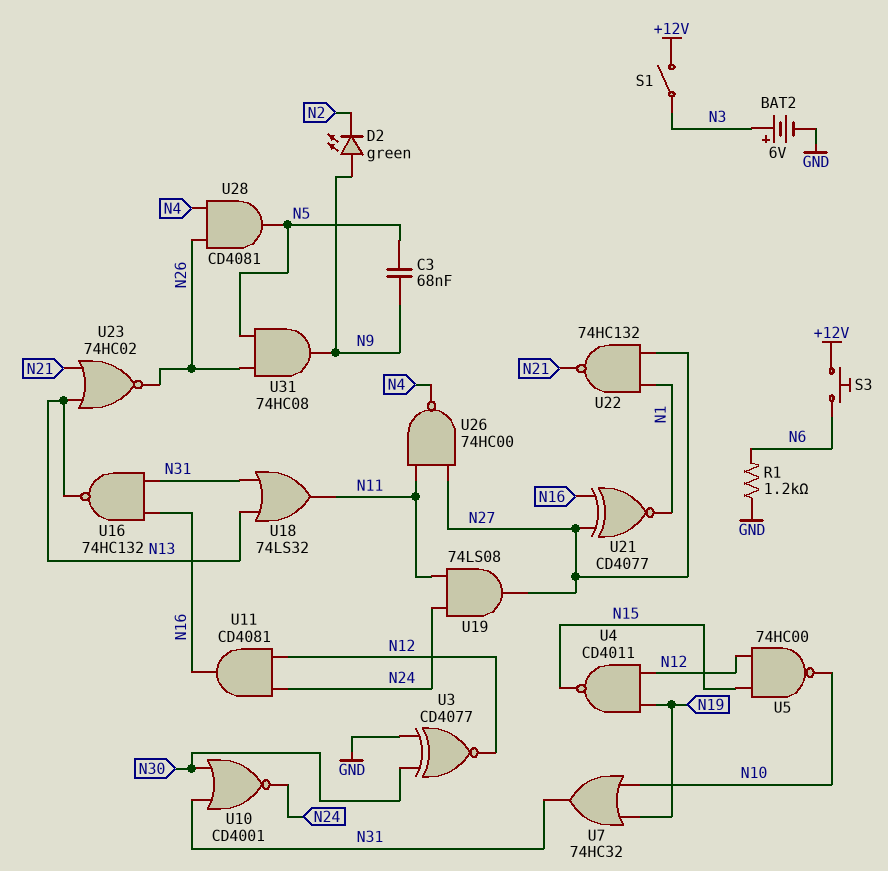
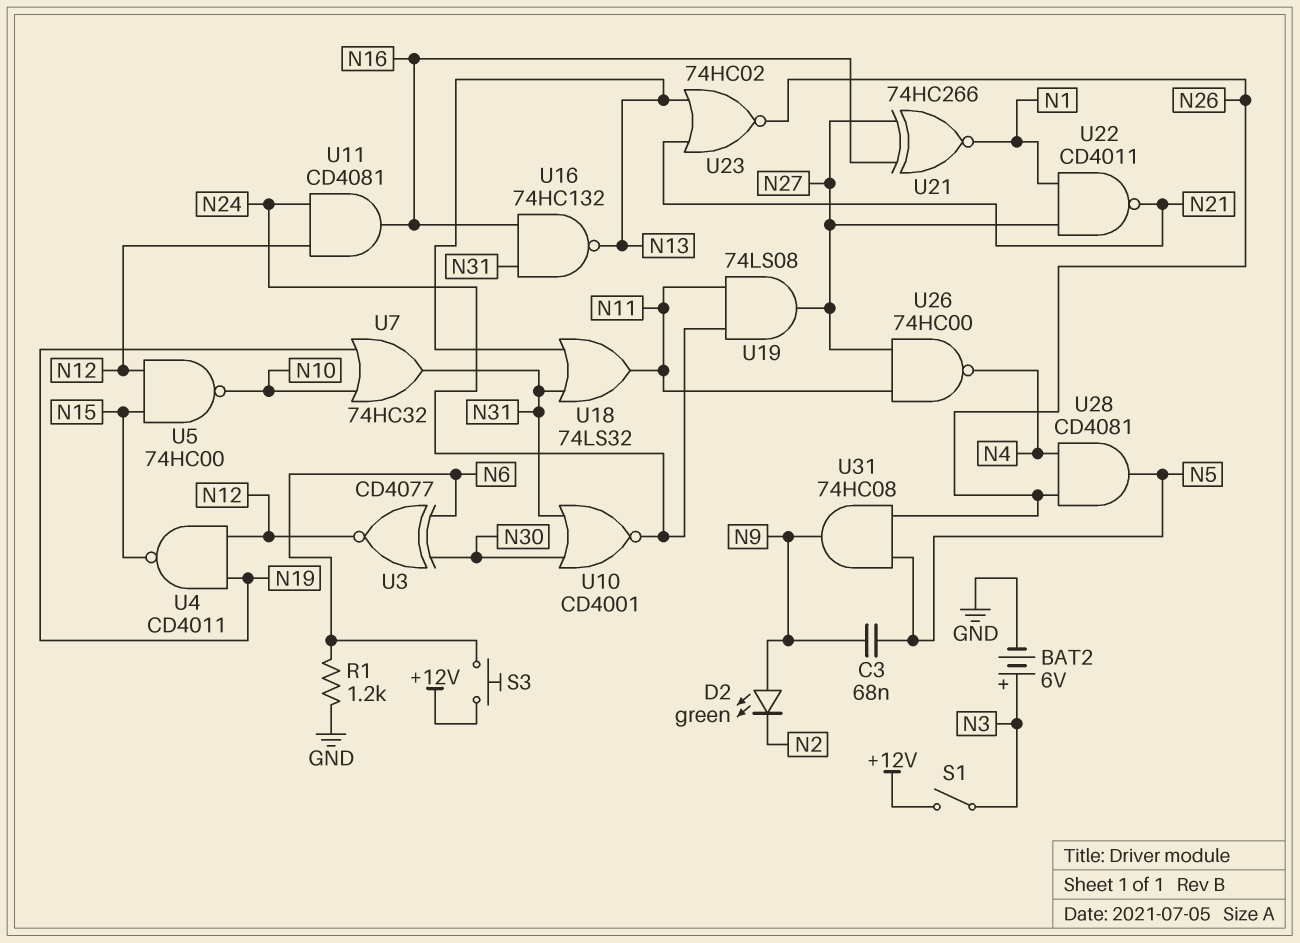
U3: XNOR CD4077 (in GND, in N30, out N12) -> XNOR CD4077 (in N6, in N30, out N12)
U21: XNOR CD4077 (in N16, in N27, out N1) -> XNOR 74HC266 (in N16, in N27, out N1)
U22: NAND 74HC132 (in N1, in N27, out N21) -> NAND CD4011 (in N1, in N27, out N21)

